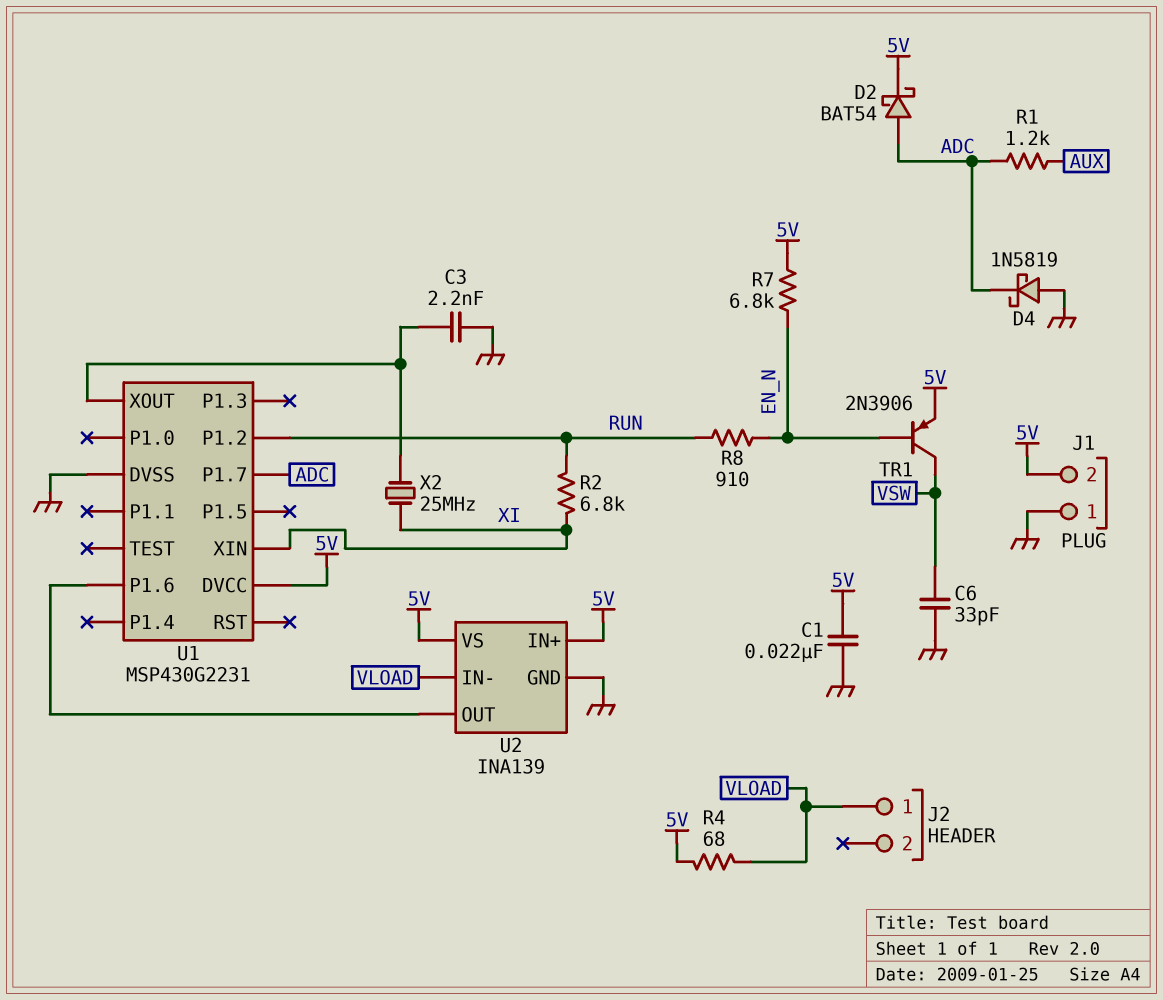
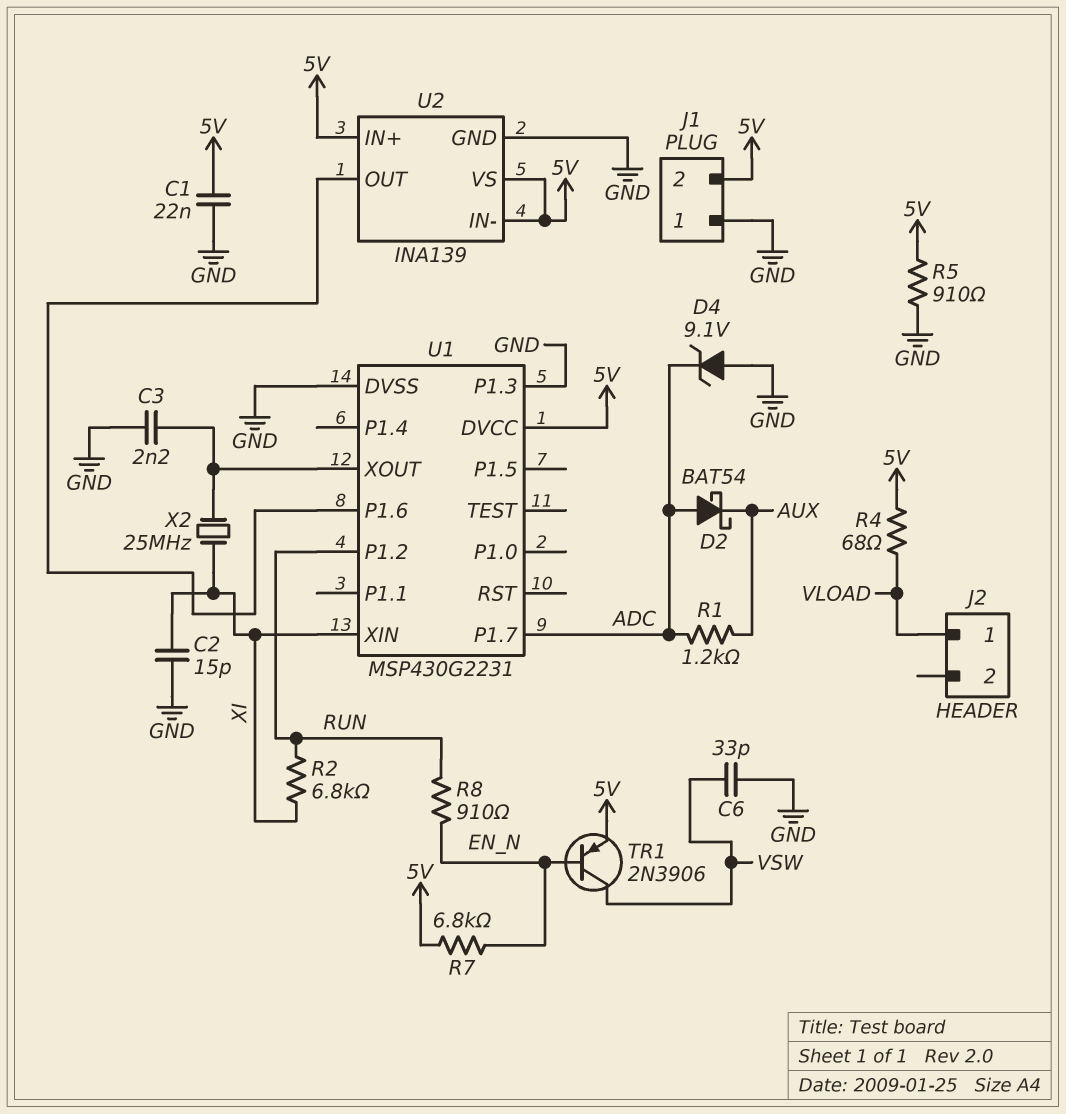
C2: none -> 15pF (GND, XI)
D2: schottky BAT54 (A ADC, K 5V) -> schottky BAT54 (A ADC, K AUX)
D4: schottky 1N5819 (A GND, K ADC) -> zener 9.1V (A GND, K ADC)
R5: none -> 910 (5V, GND)
U1 pin P1.3: none -> GND
U2 pin IN-: VLOAD -> 5V

